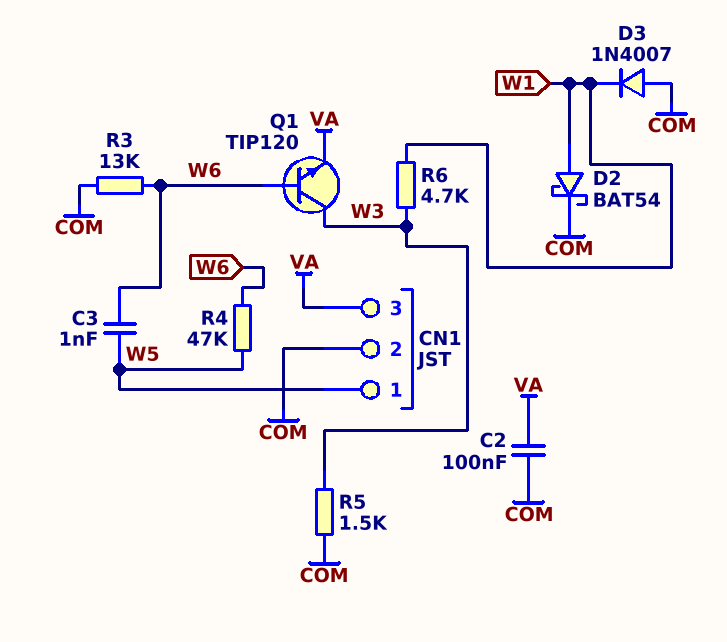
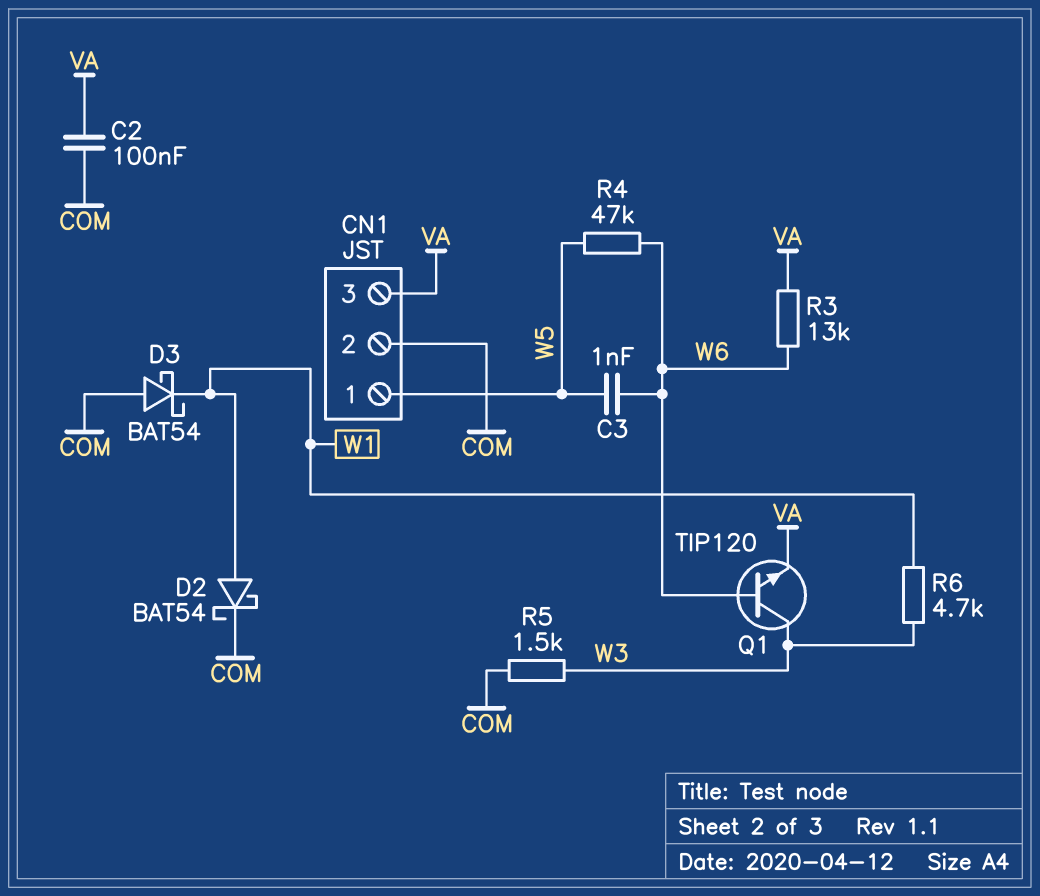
D3: diode 1N4007 (A COM, K W1) -> schottky BAT54 (A COM, K W1)
R3: 13k (COM, W6) -> 13k (VA, W6)

